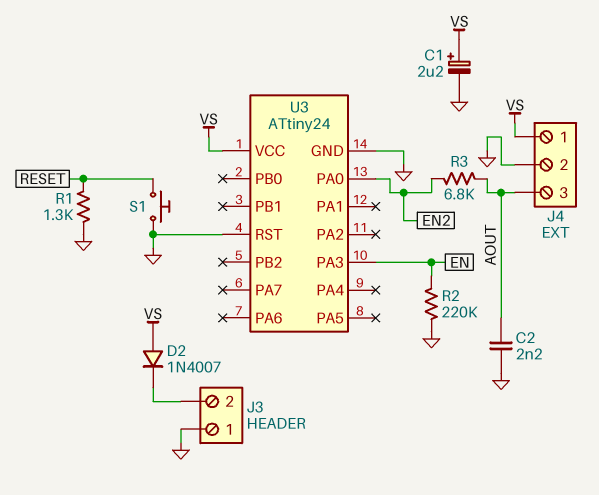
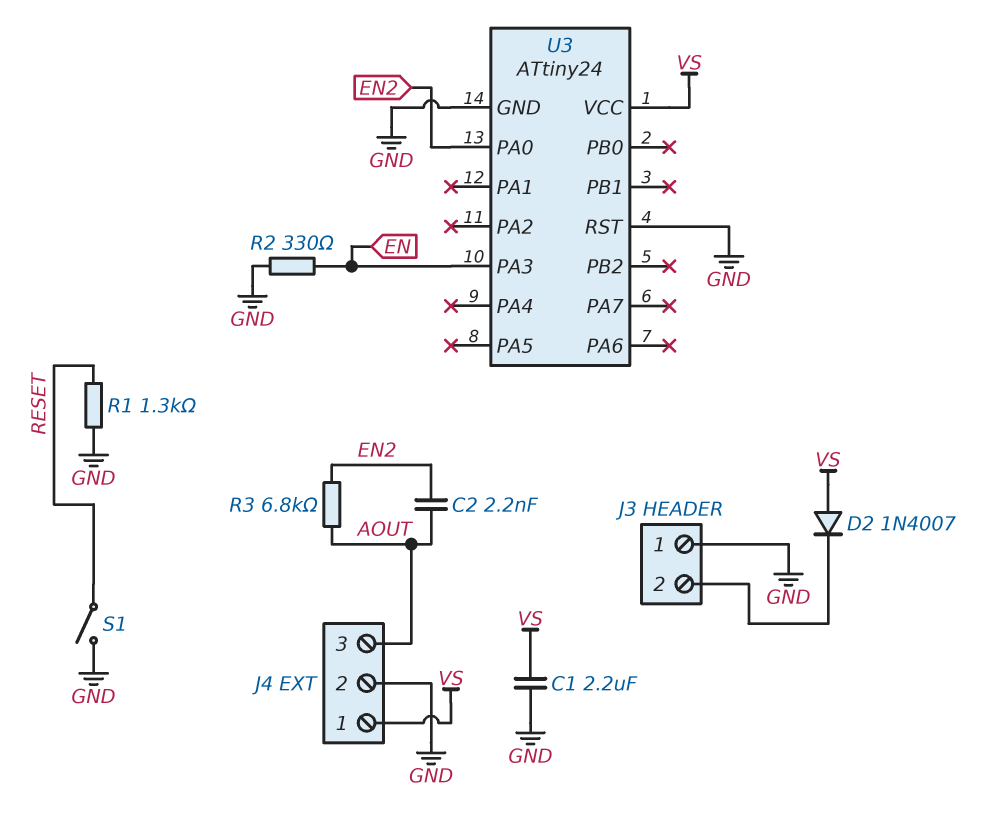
C1: 2.2uF (plus VS, minus GND) -> 2.2uF (GND, VS)
C2: 2.2nF (AOUT, GND) -> 2.2nF (AOUT, EN2)
R2: 220k (EN, GND) -> 330 (EN, GND)
S1: button (GND, RESET) -> switch (GND, RESET)

